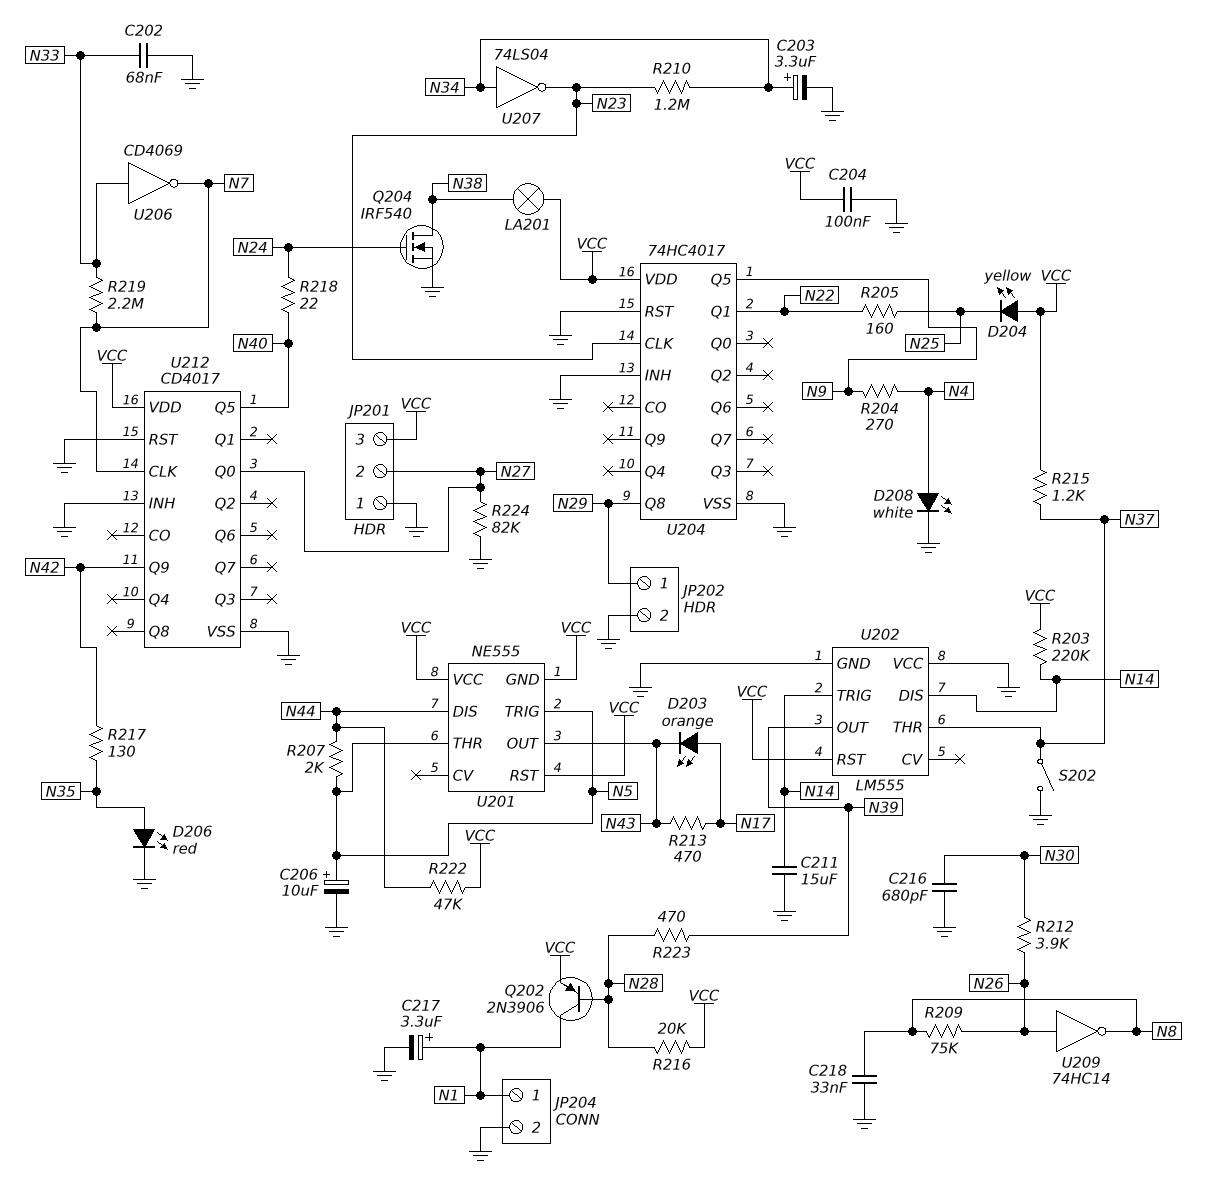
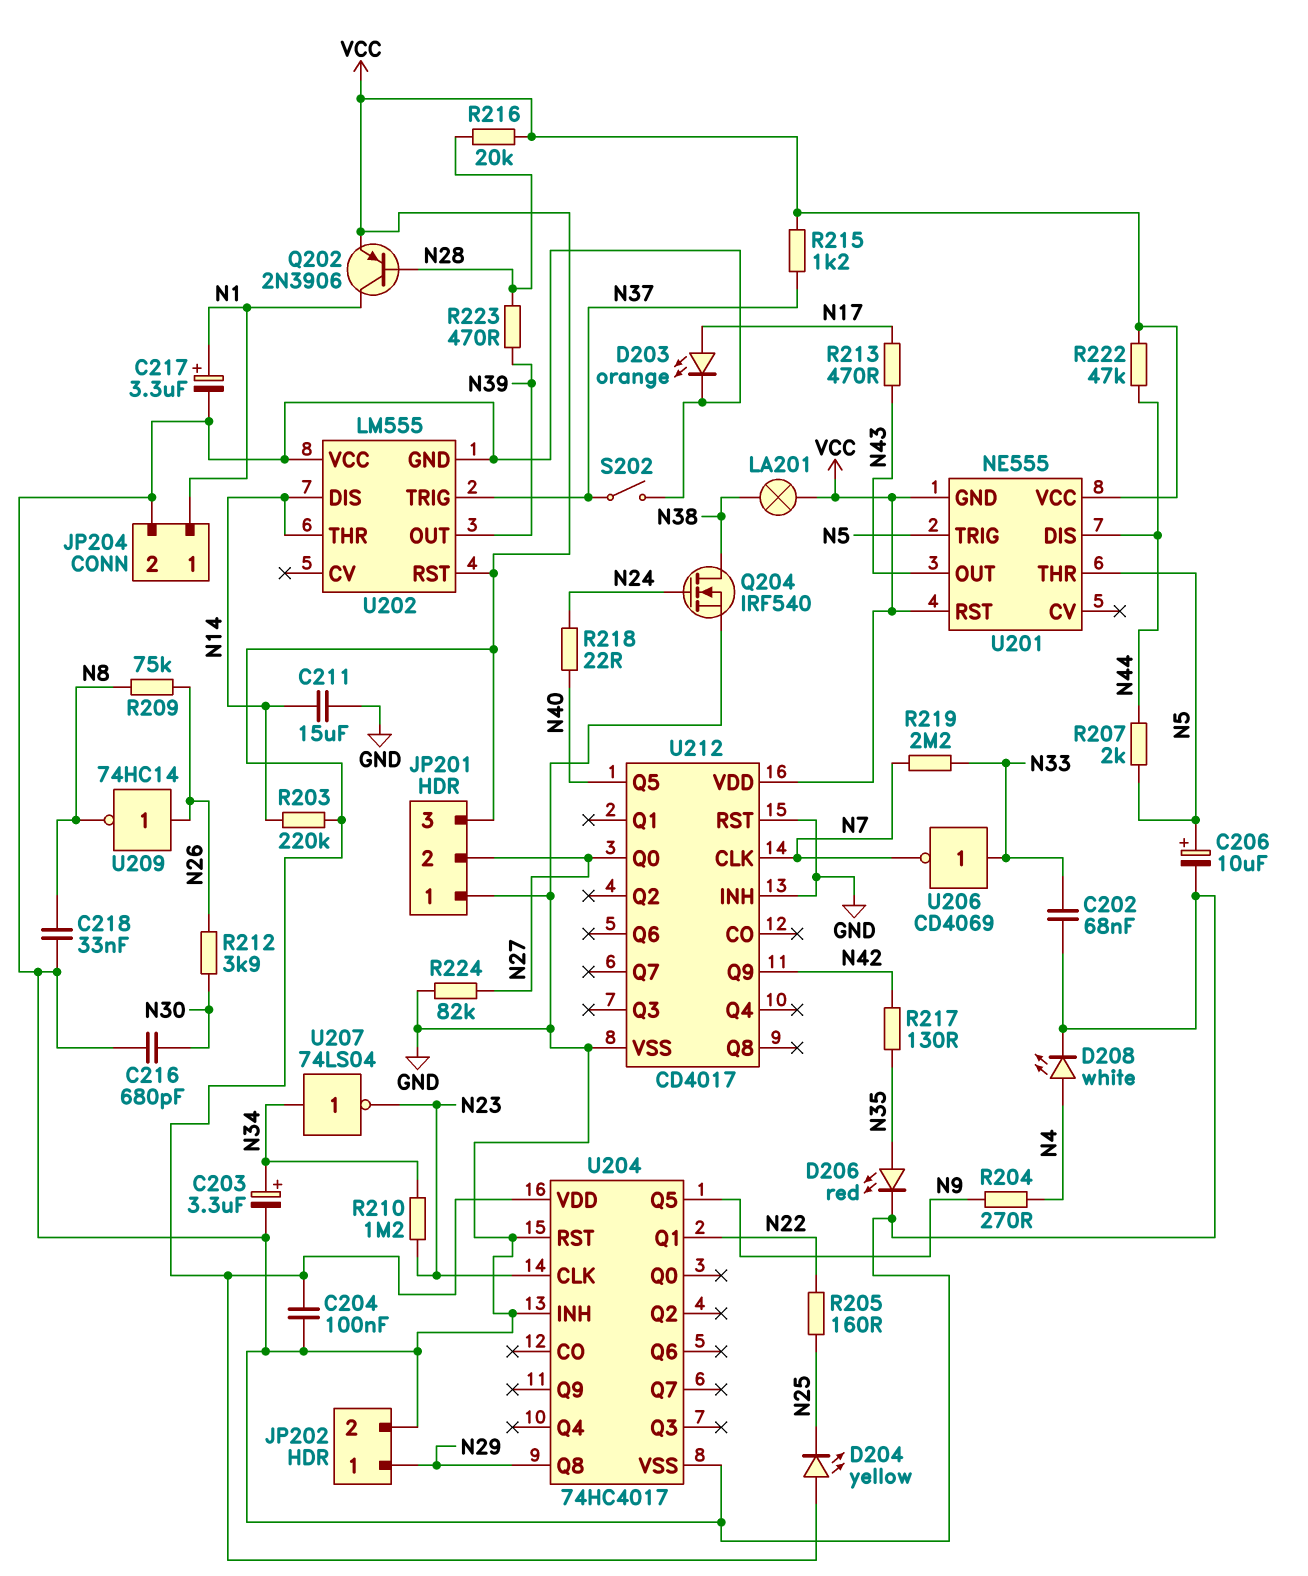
D203: LED orange (A N17, K N43) -> LED orange (A N17, K GND)
U202 pin THR: N37 -> N14
U202 pin TRIG: N14 -> N37

